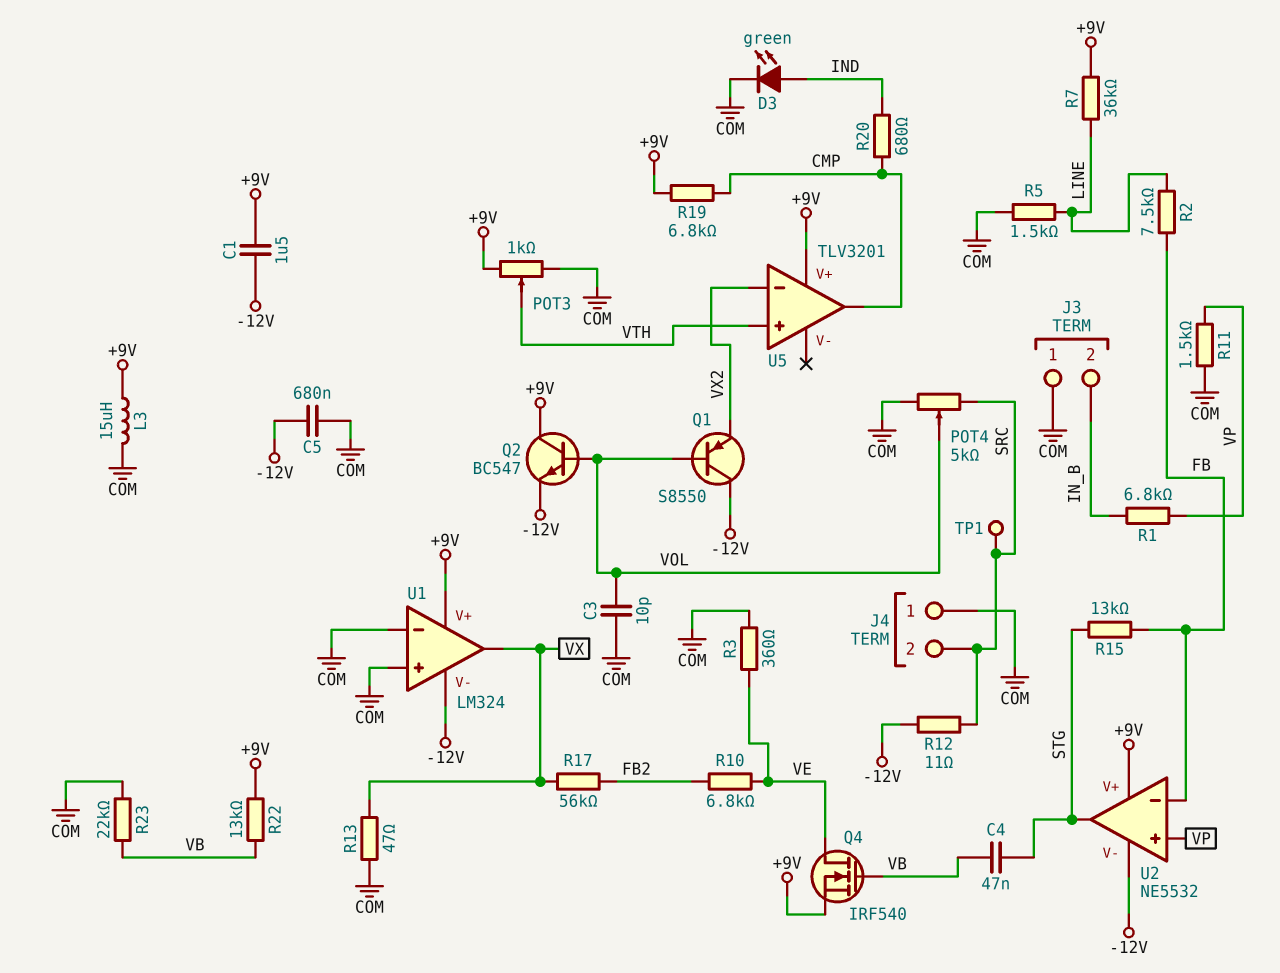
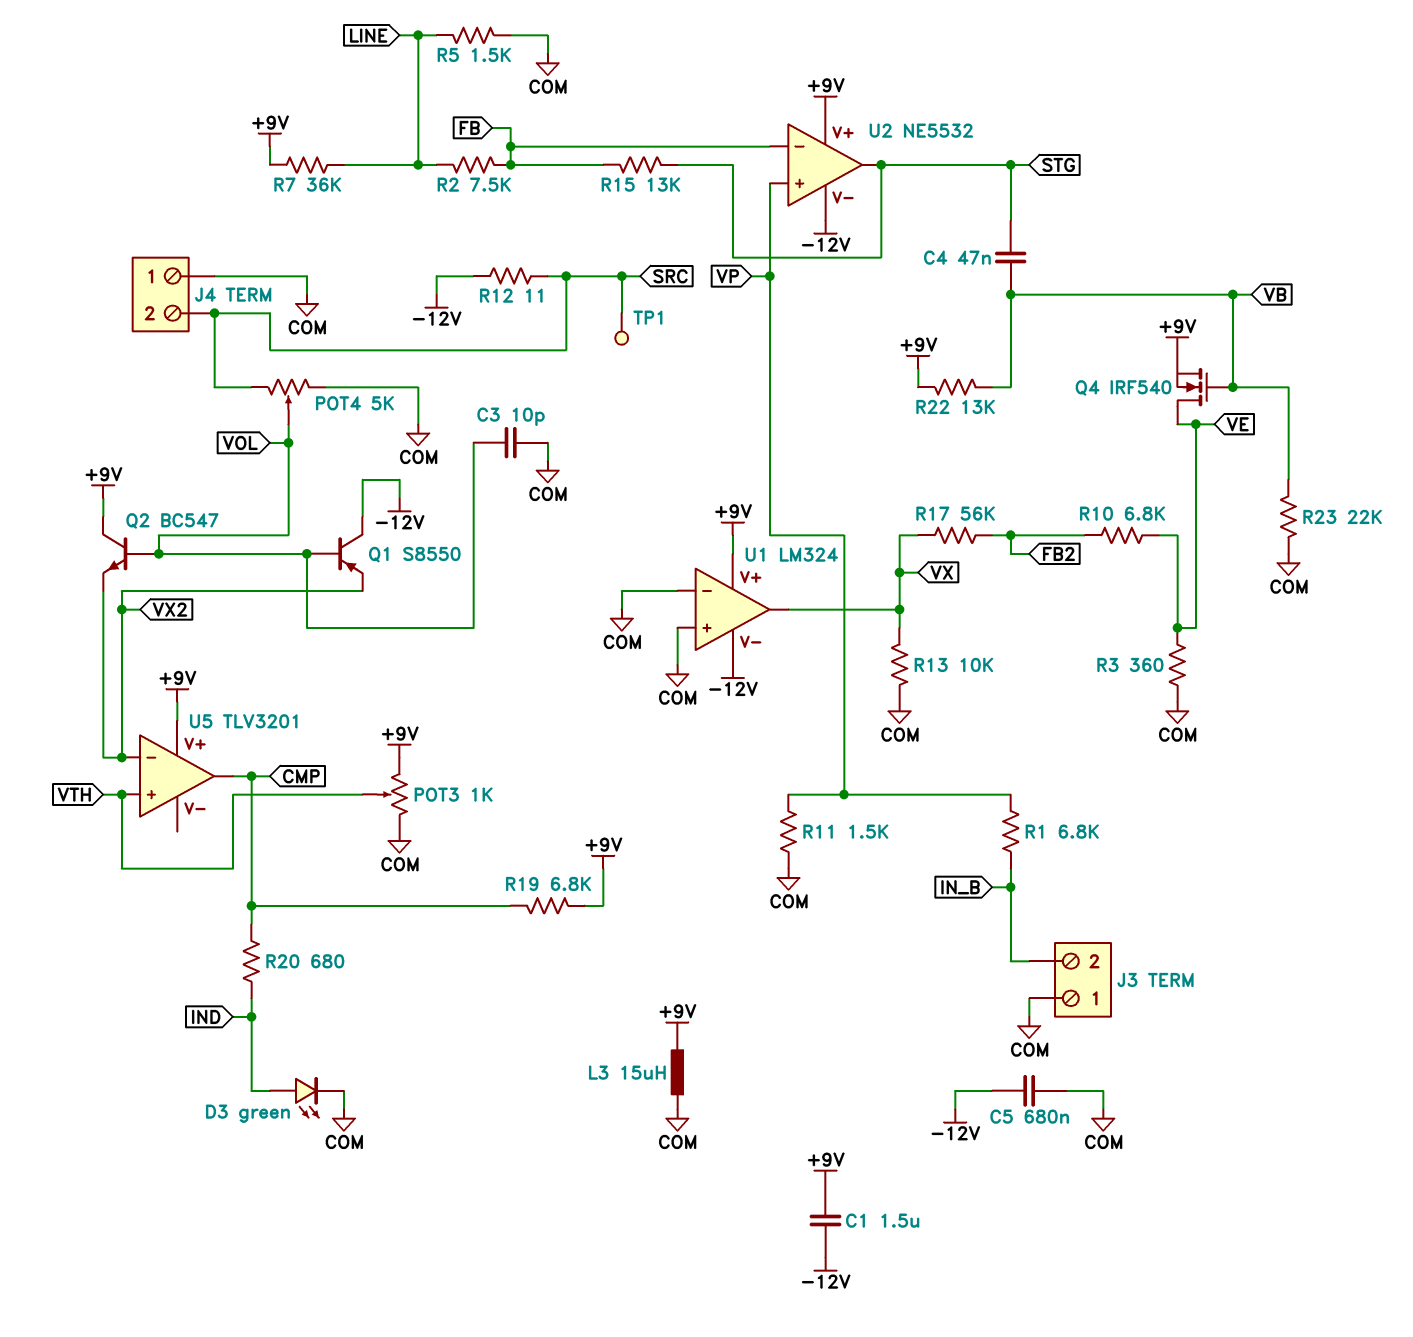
Q2: NPN BC547 (B VOL, C +9V, E -12V) -> NPN BC547 (B VOL, C +9V, E VX2)
R13: 47 (COM, VX) -> 10k (COM, VX)

